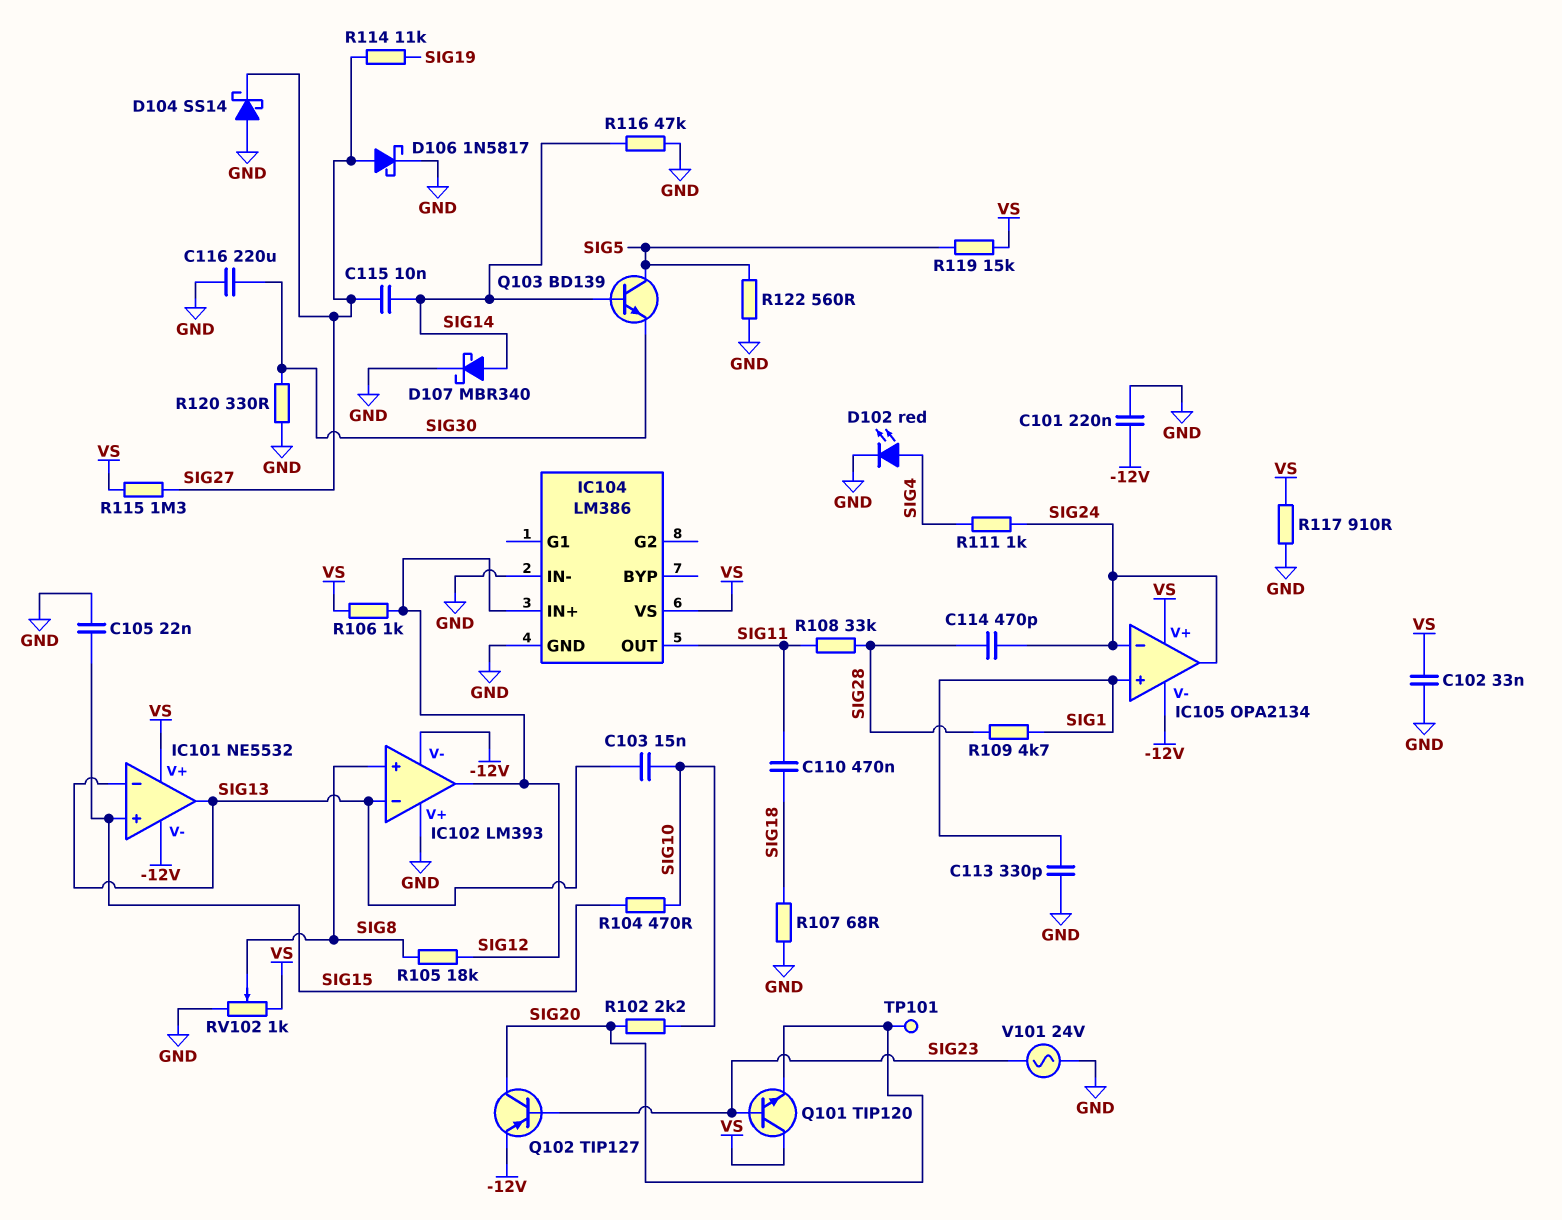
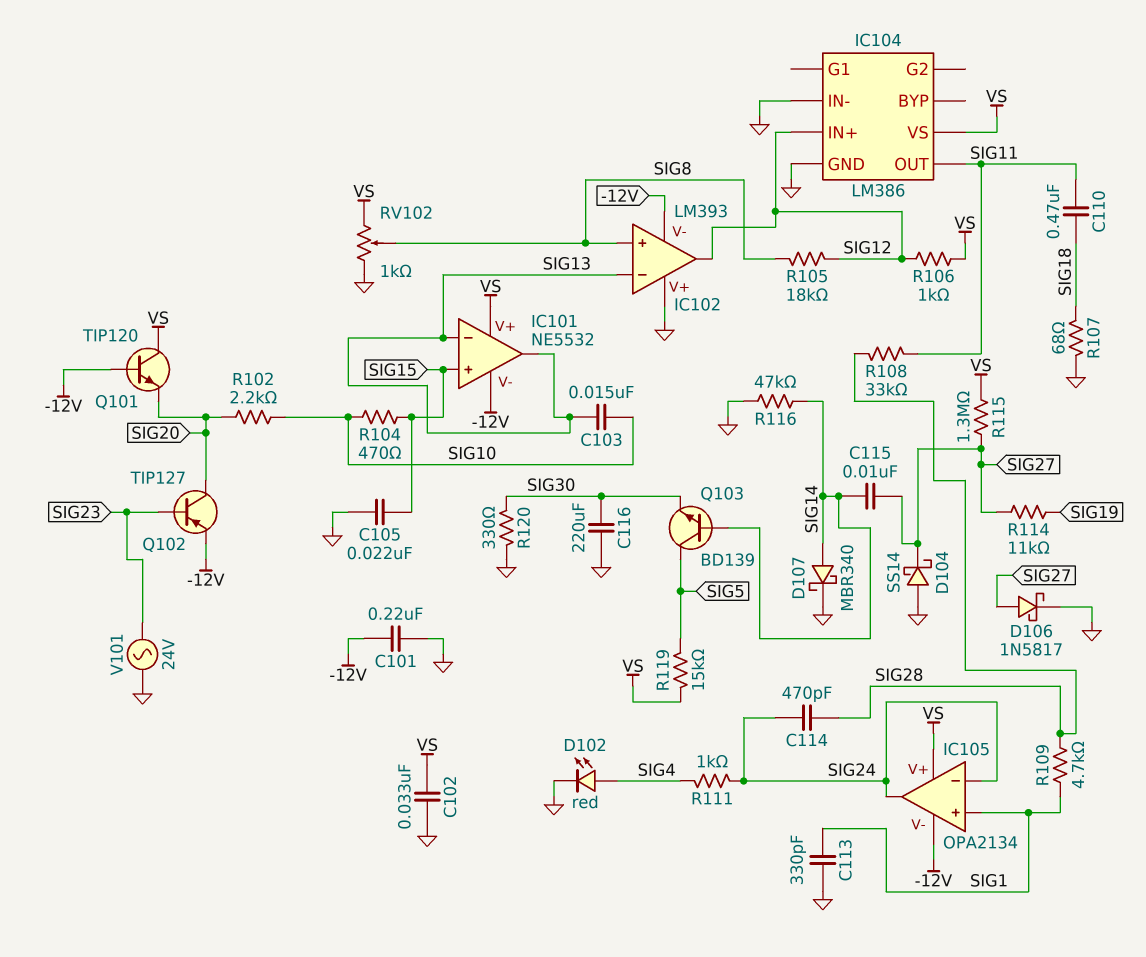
Q101: NPN TIP120 (B SIG23, C VS, E SIG20) -> NPN TIP120 (B -12V, C VS, E SIG20)
R117: 910 (GND, VS) -> none
R122: 560 (GND, SIG5) -> none
TP101: test point (SIG20) -> none

